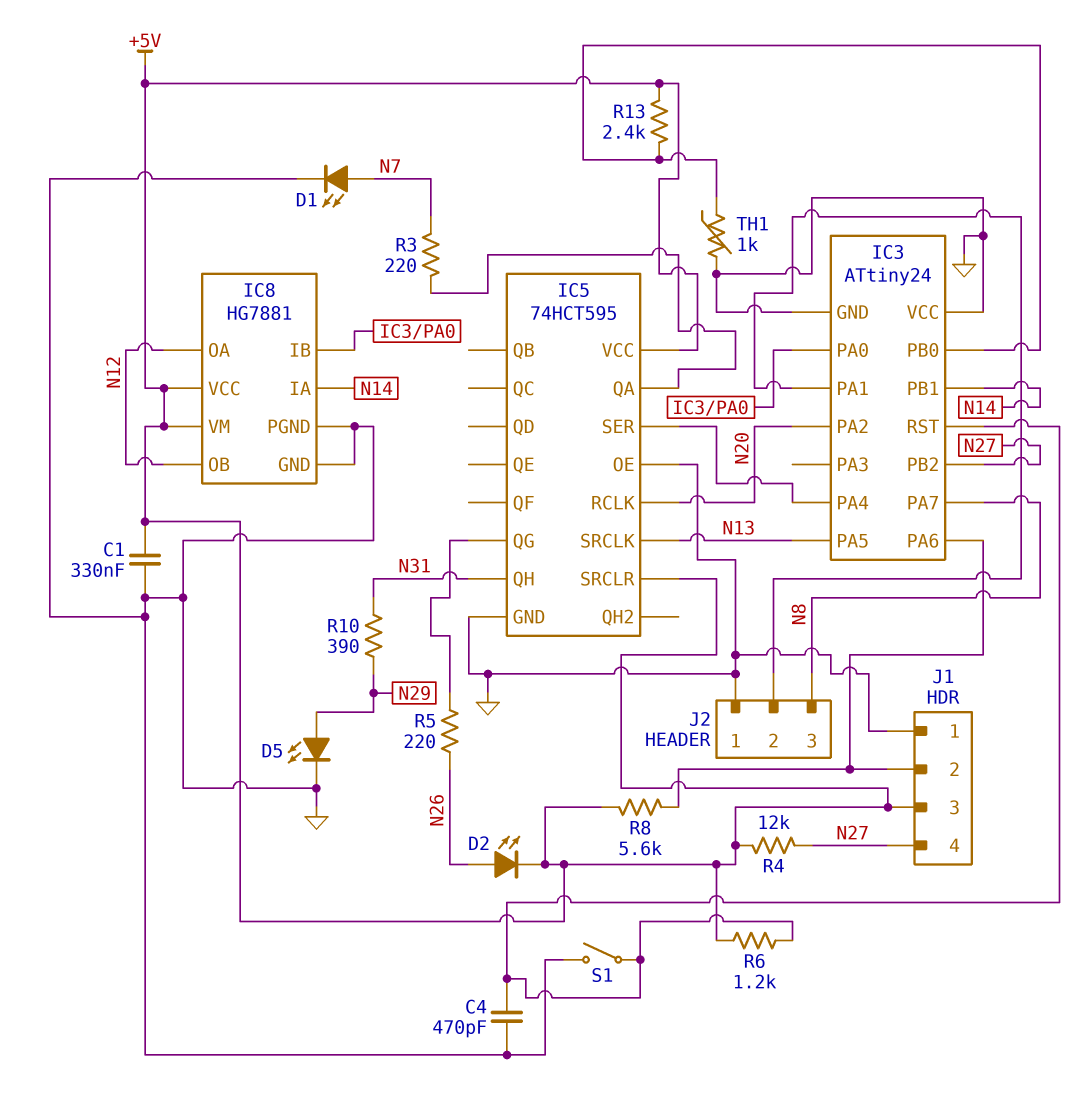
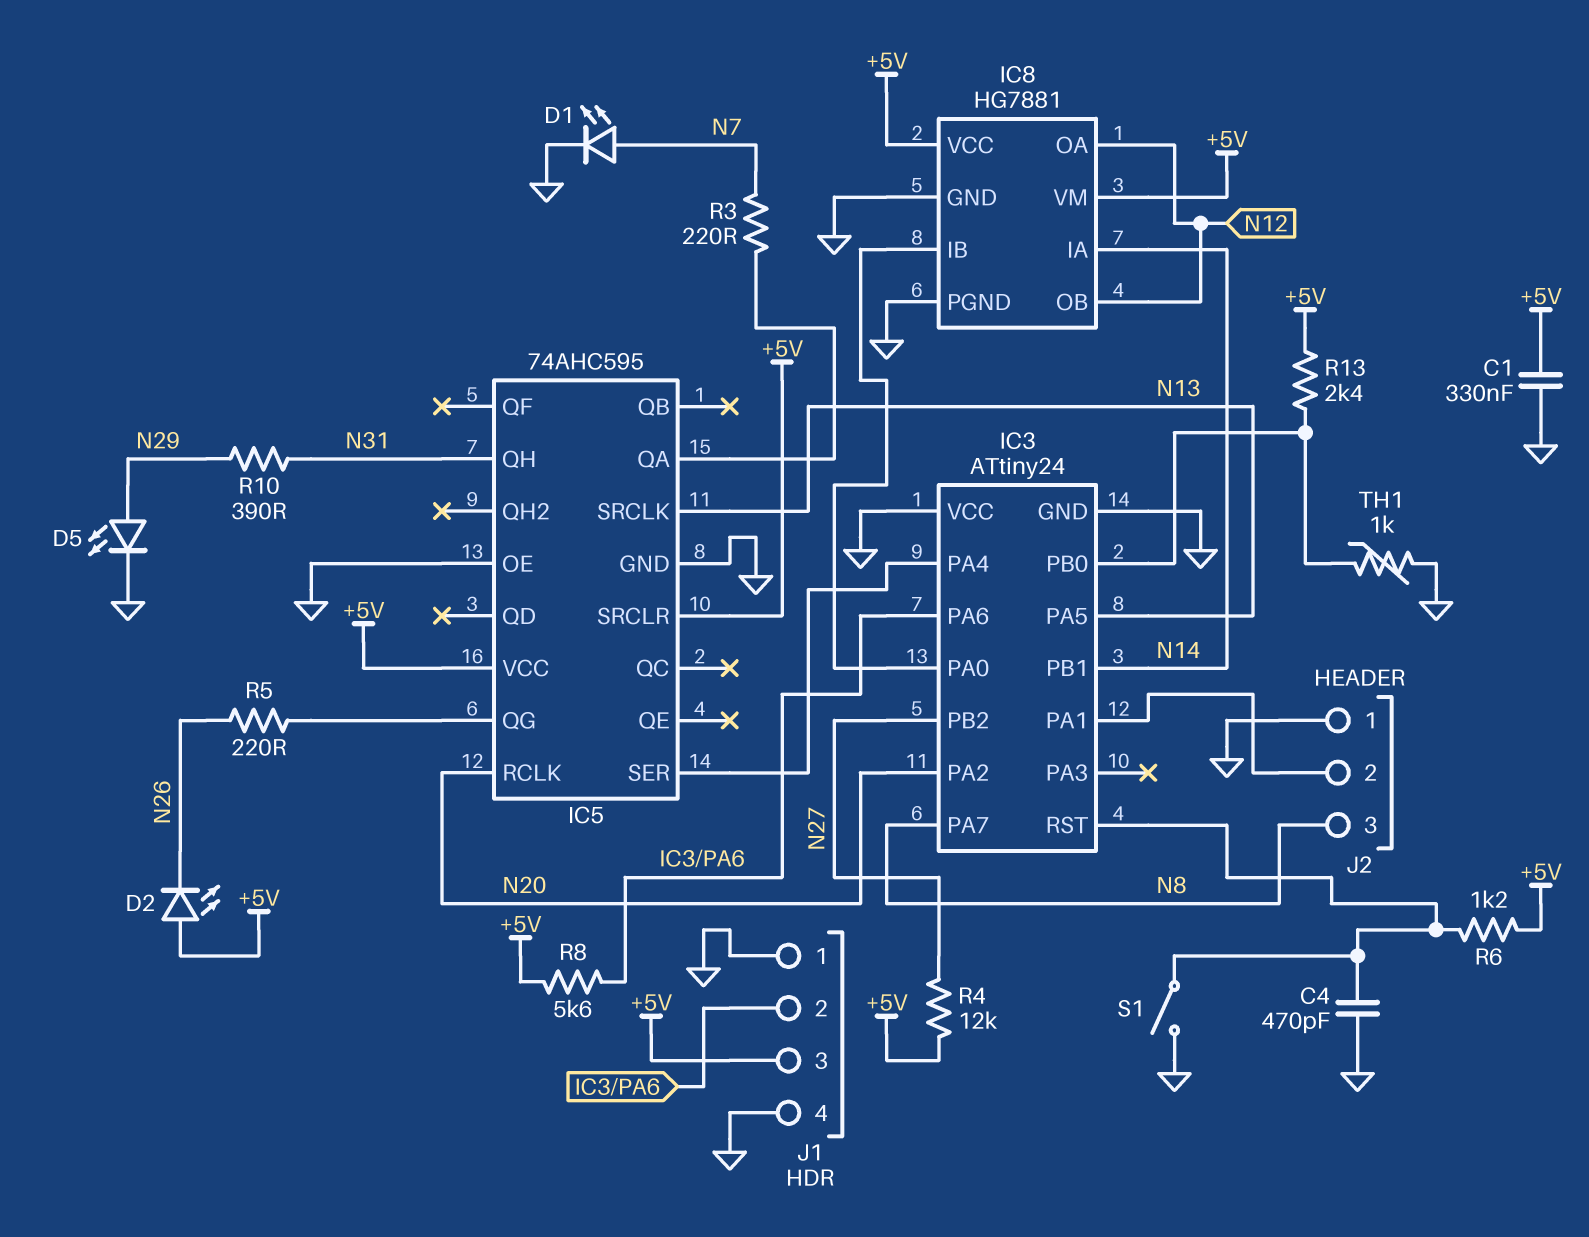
D2: LED (A N26, K +5V) -> LED (A +5V, K N26)
IC5: 74HCT595 -> 74AHC595
J1 pin 4: N27 -> GND

